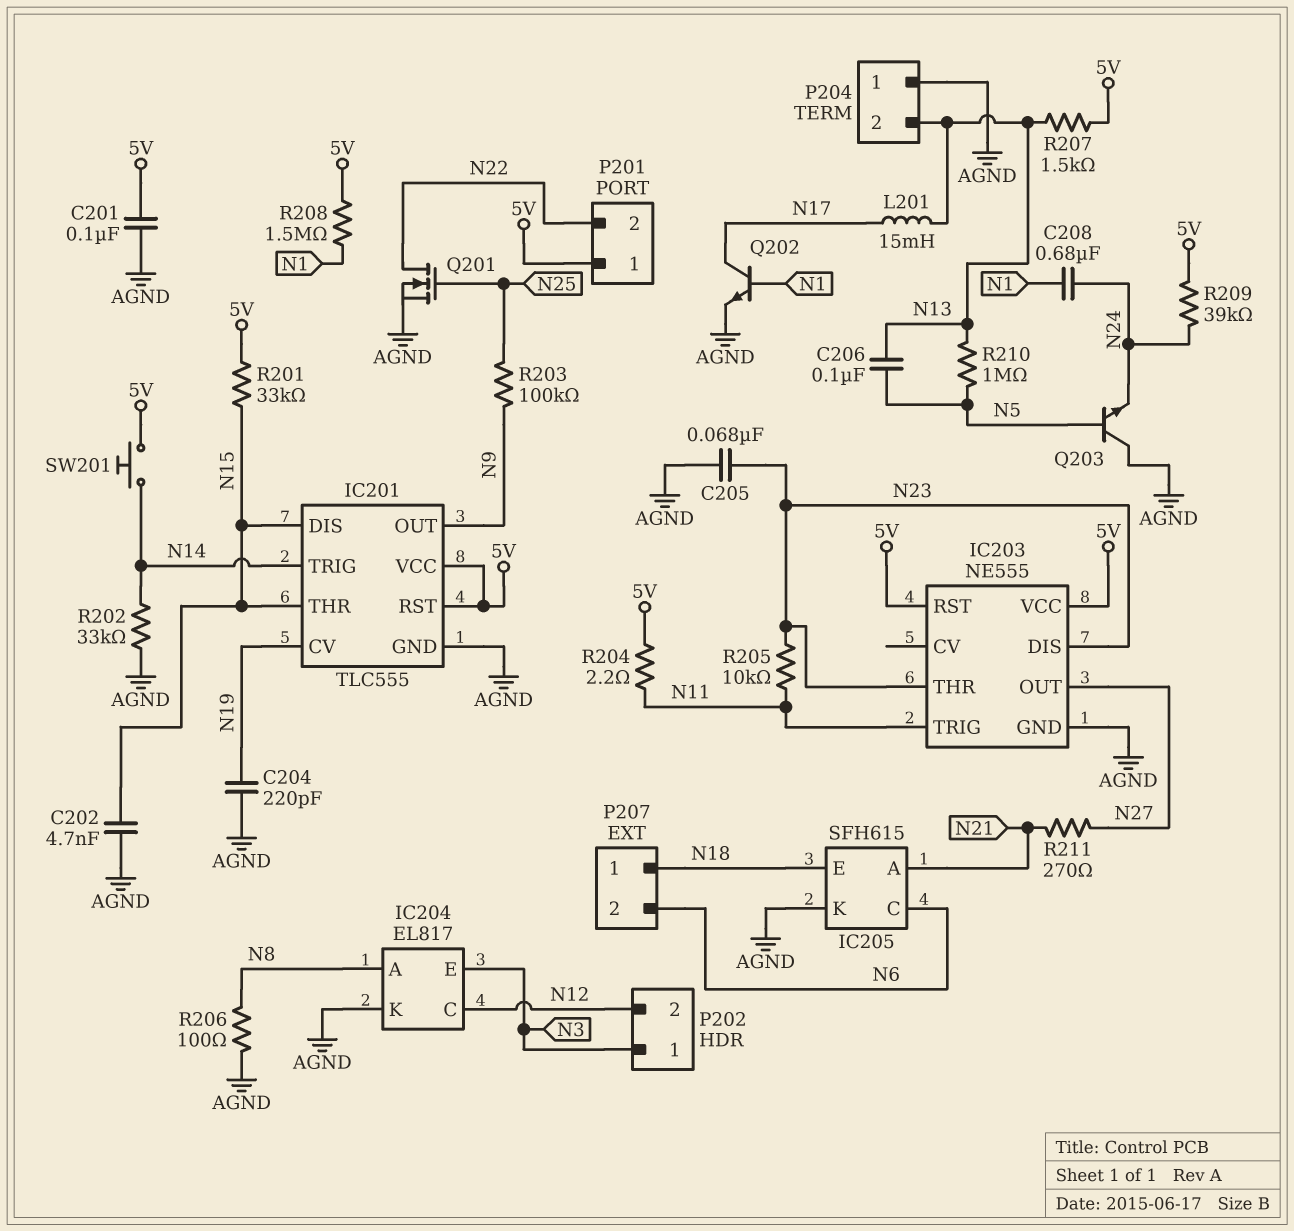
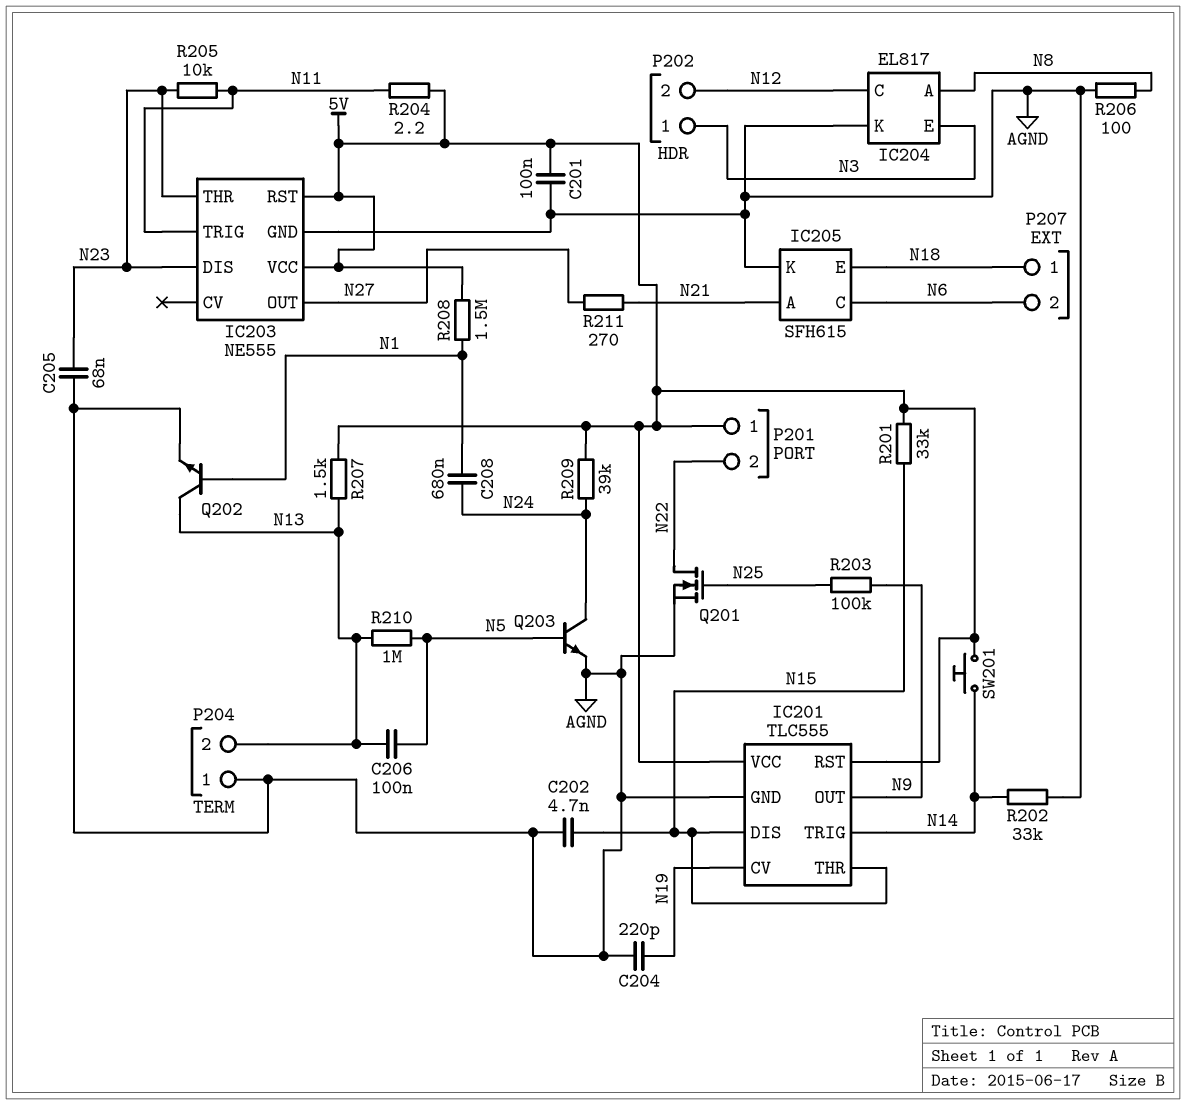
L201: 15mH (N13, N17) -> none
Q202: NPN (B N1, C N17, E AGND) -> NPN (B N1, C N13, E AGND)
Q203: NPN (B N5, C AGND, E N24) -> NPN (B N5, C N24, E AGND)

